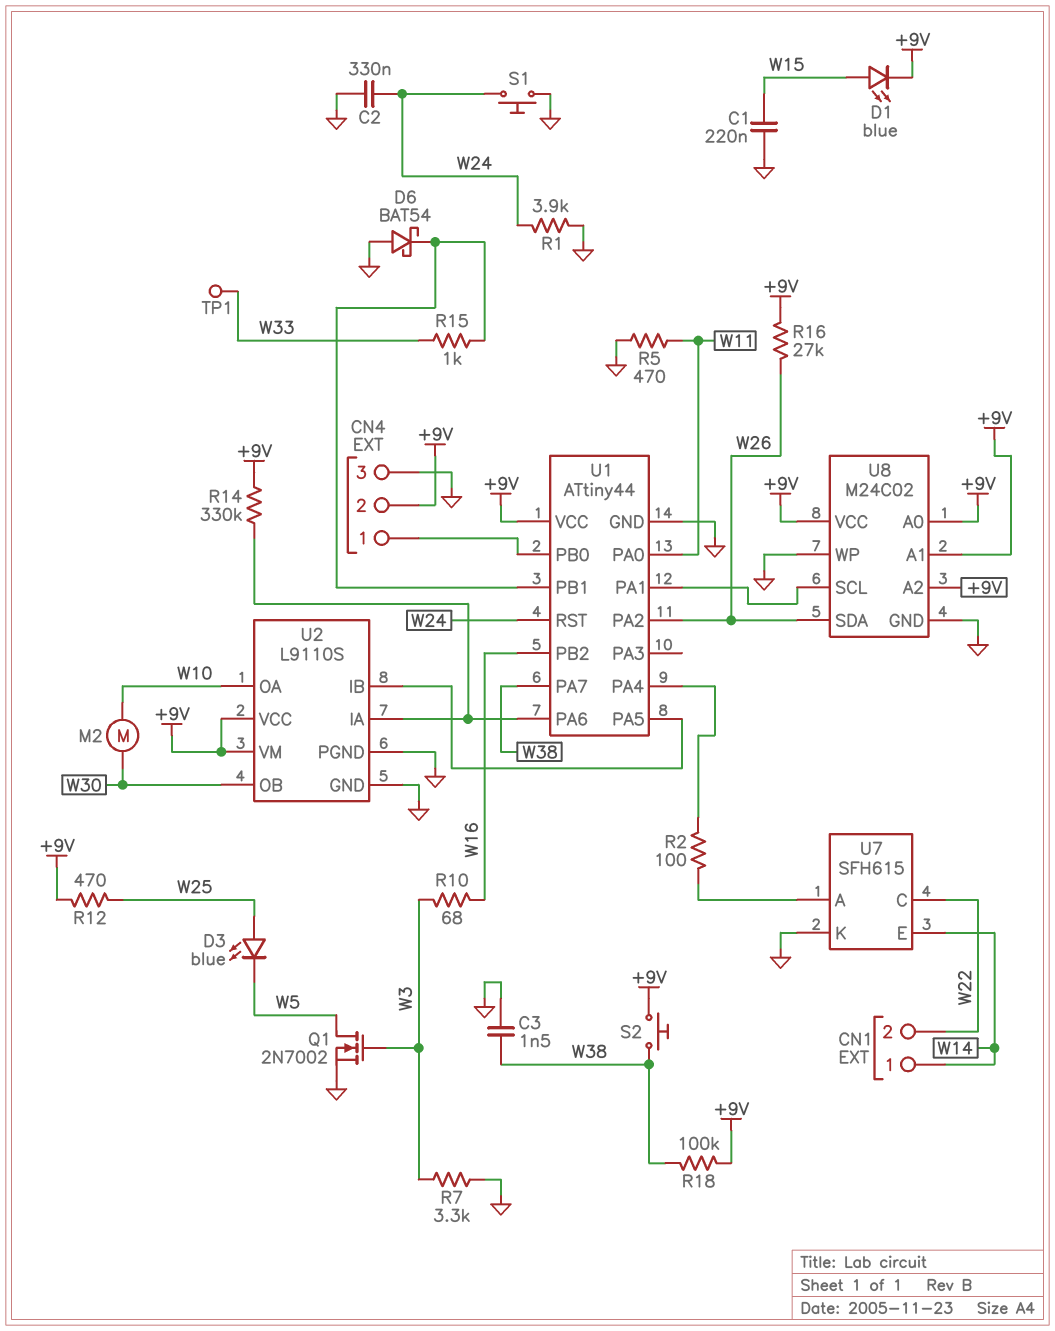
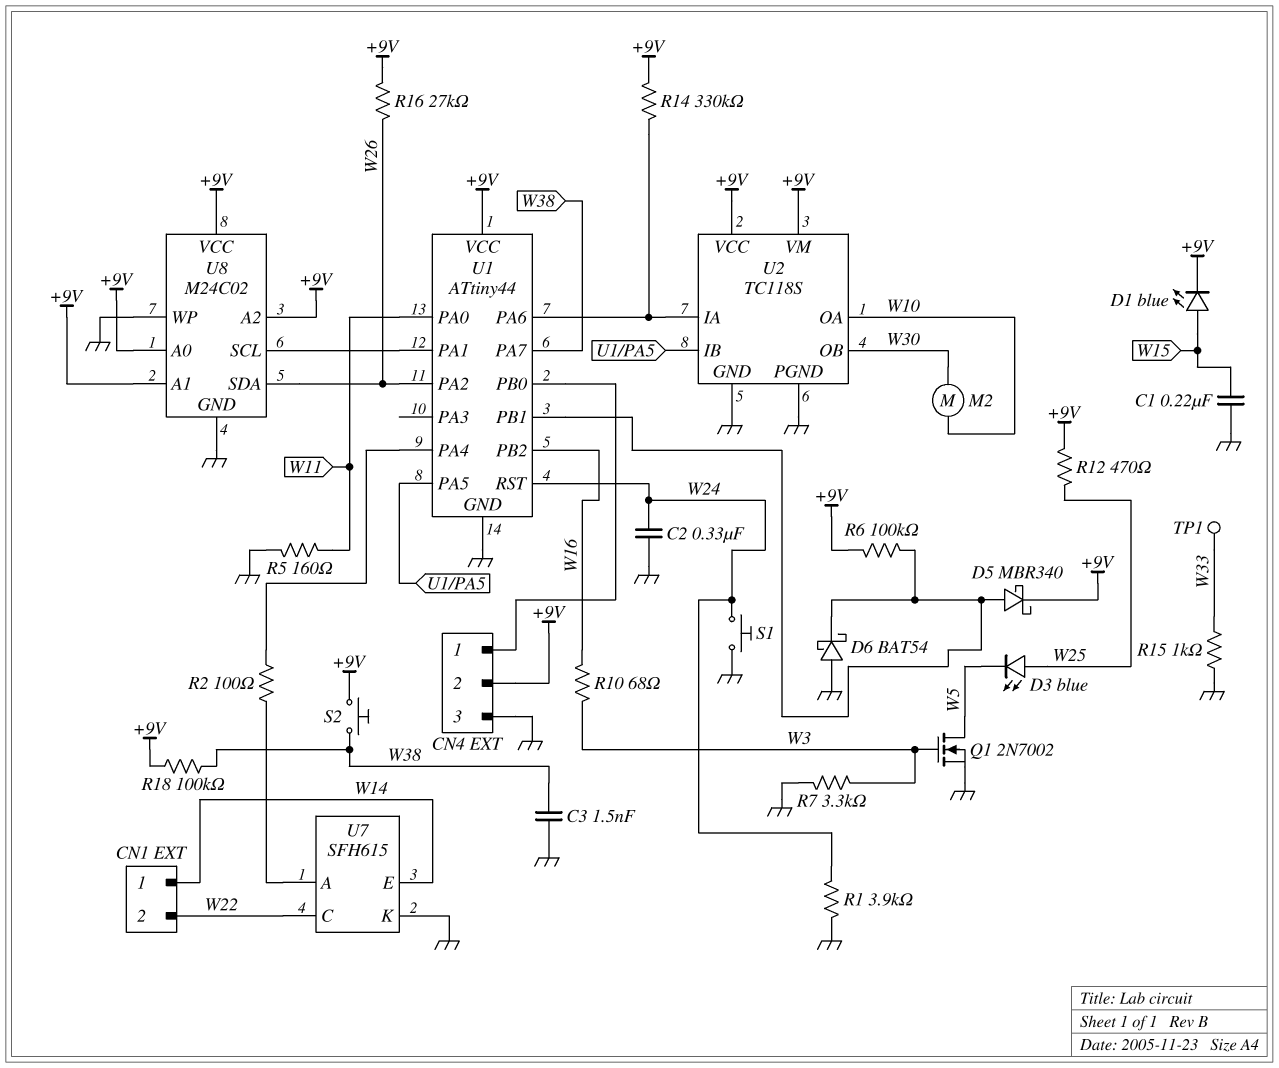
D5: none -> schottky MBR340 (A U1/PB1, K +9V)
R5: 470 (GND, W11) -> 160 (GND, W11)
R6: none -> 100k (+9V, U1/PB1)
R15: 1k (U1/PB1, W33) -> 1k (GND, W33)
U2: L9110S -> TC118S

